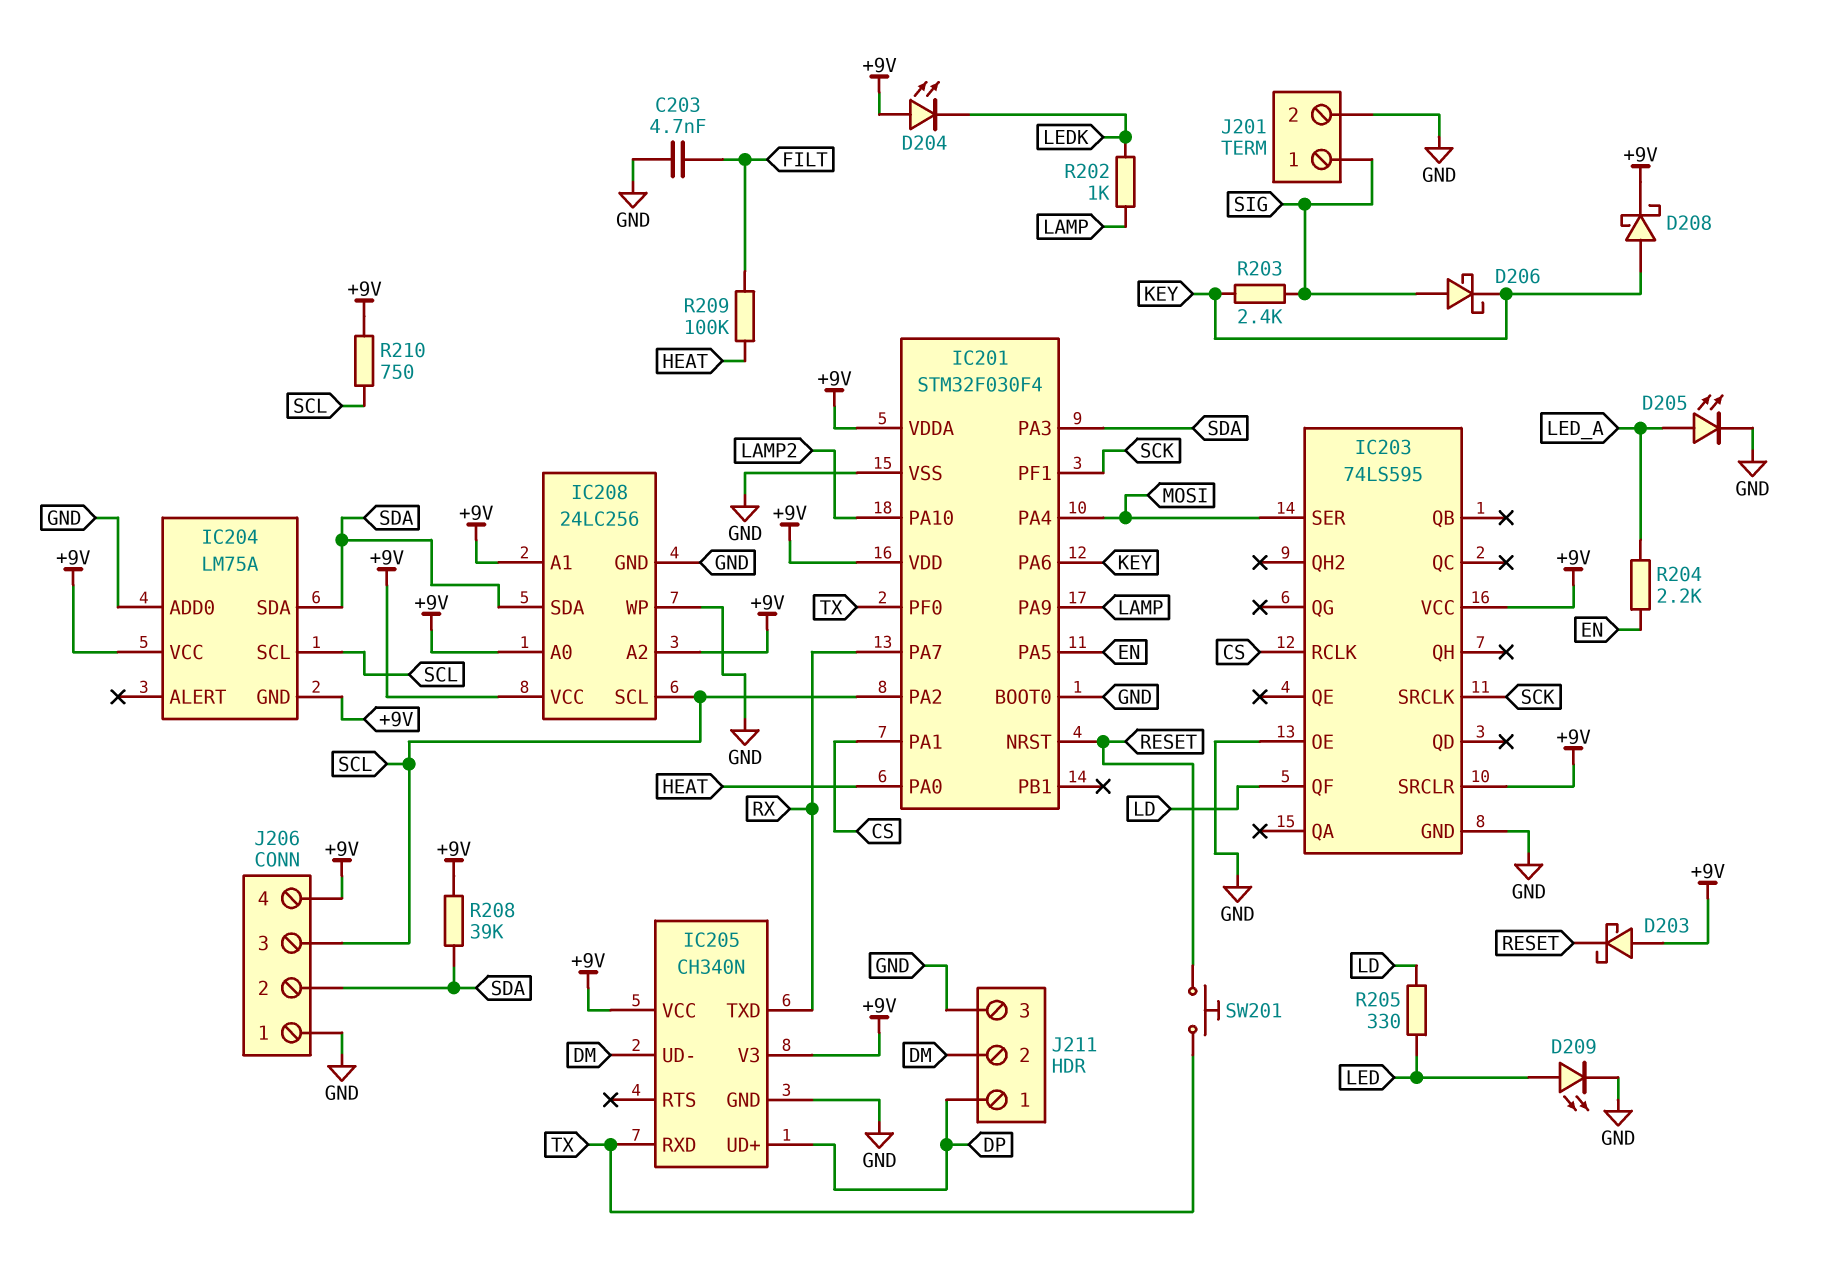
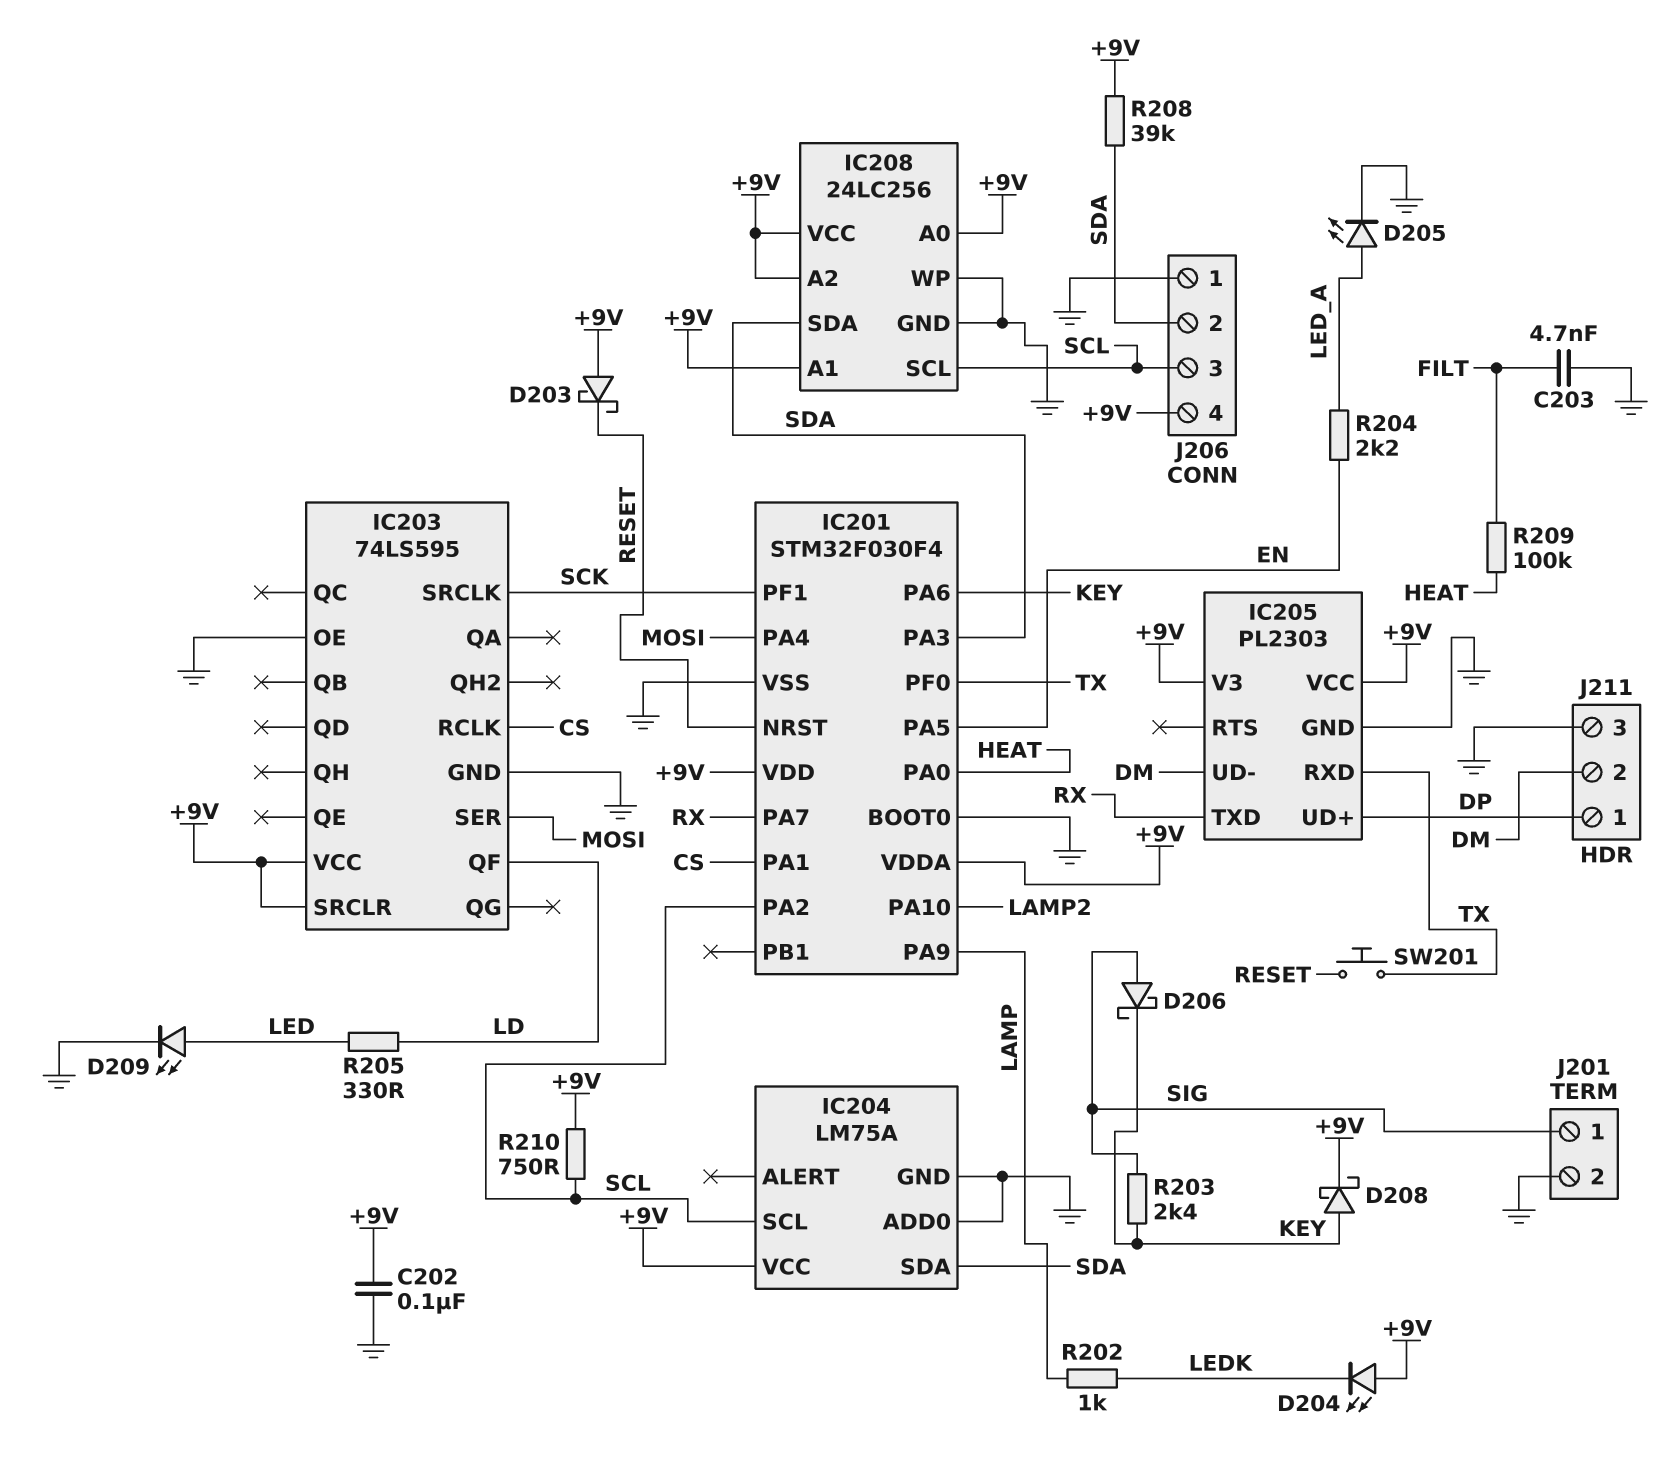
C202: none -> 100nF (+9V, GND)
IC204 pin GND: +9V -> GND
IC205: CH340N -> PL2303

